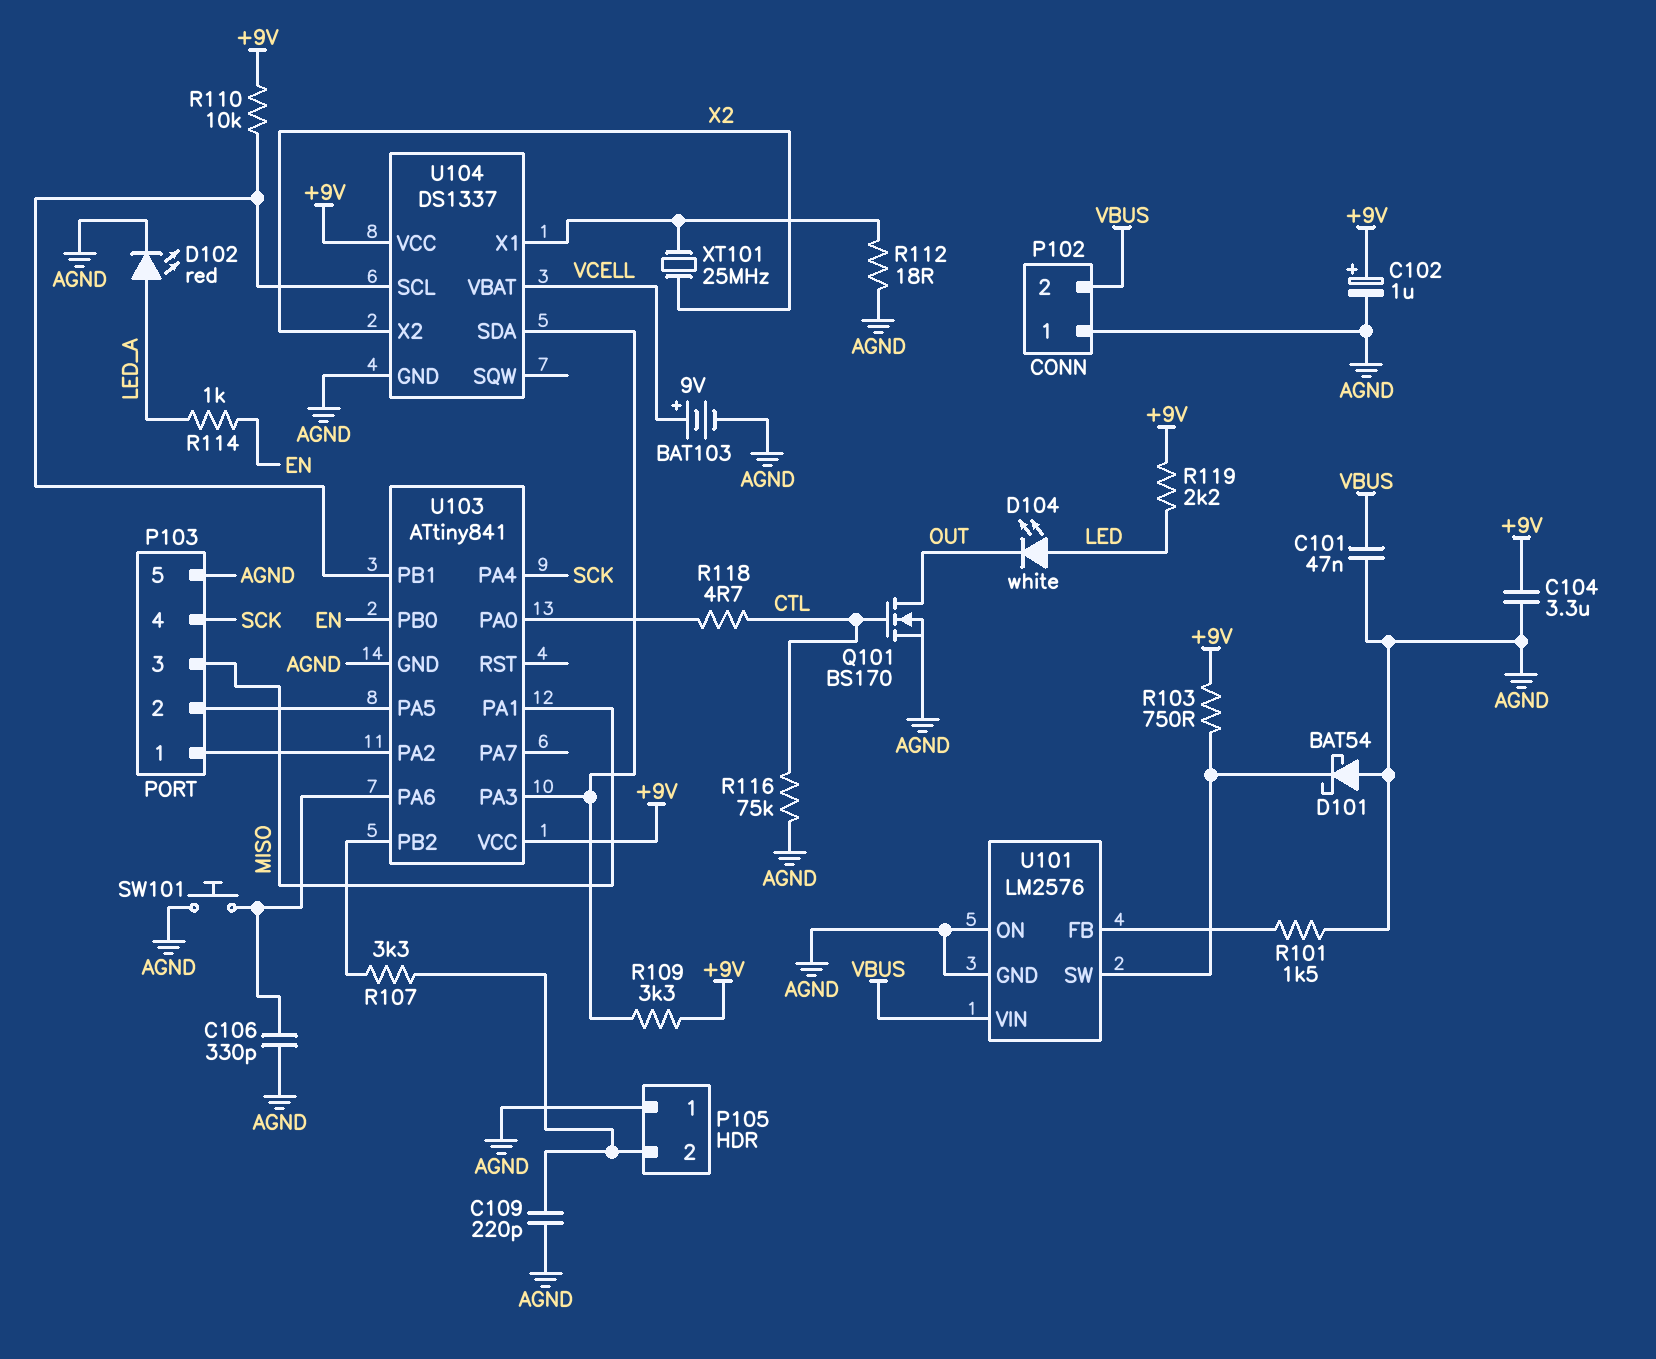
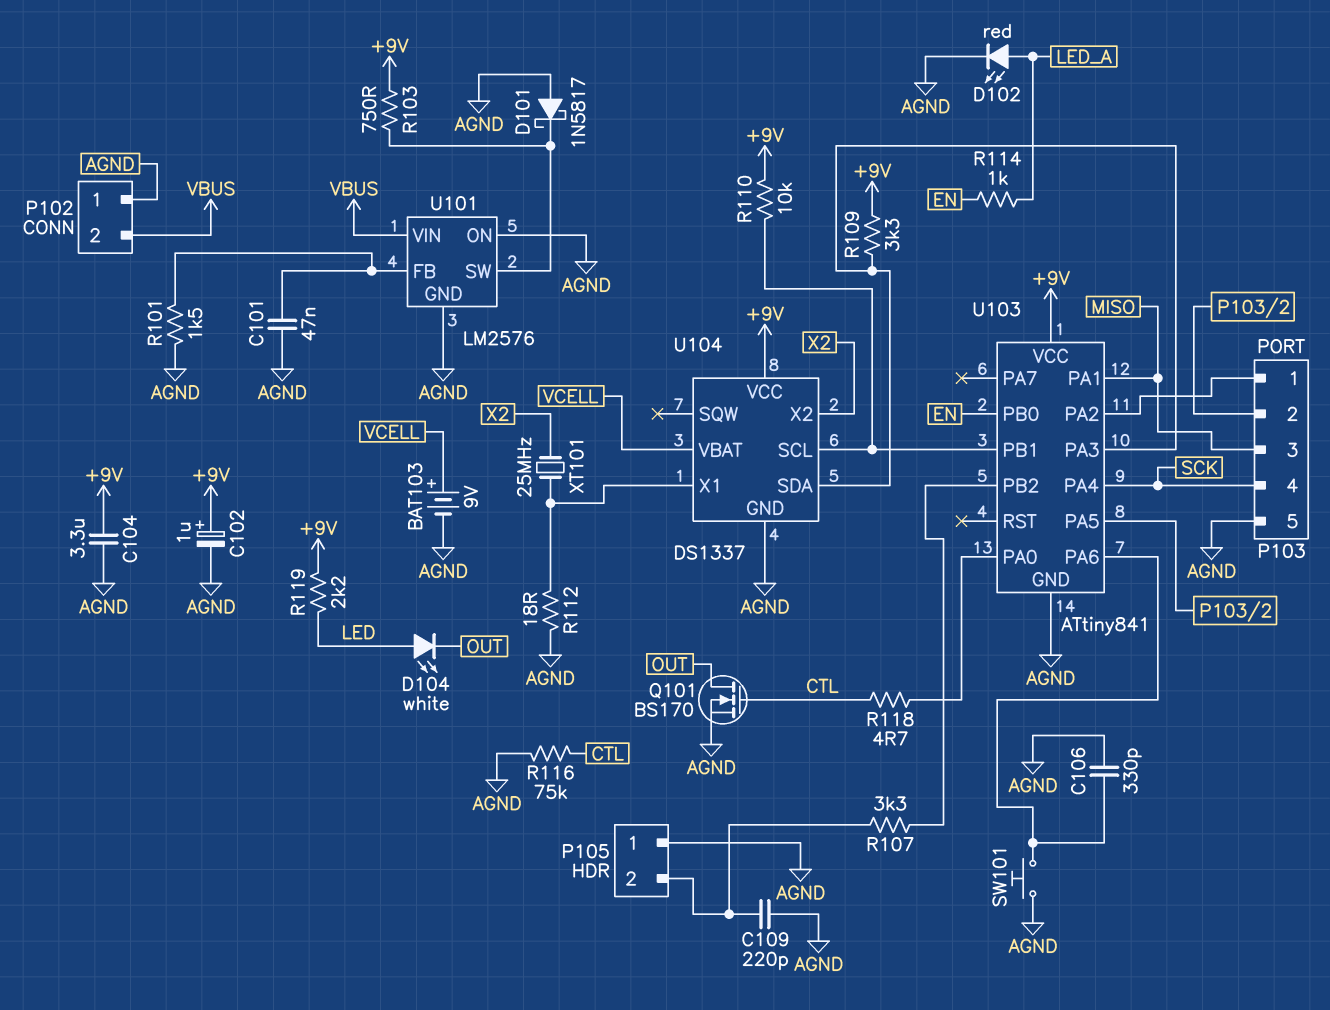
C101: 47nF (AGND, VBUS) -> 47nF (AGND, U101/FB)
D101: schottky BAT54 (A AGND, K U101/SW) -> schottky 1N5817 (A AGND, K U101/SW)

